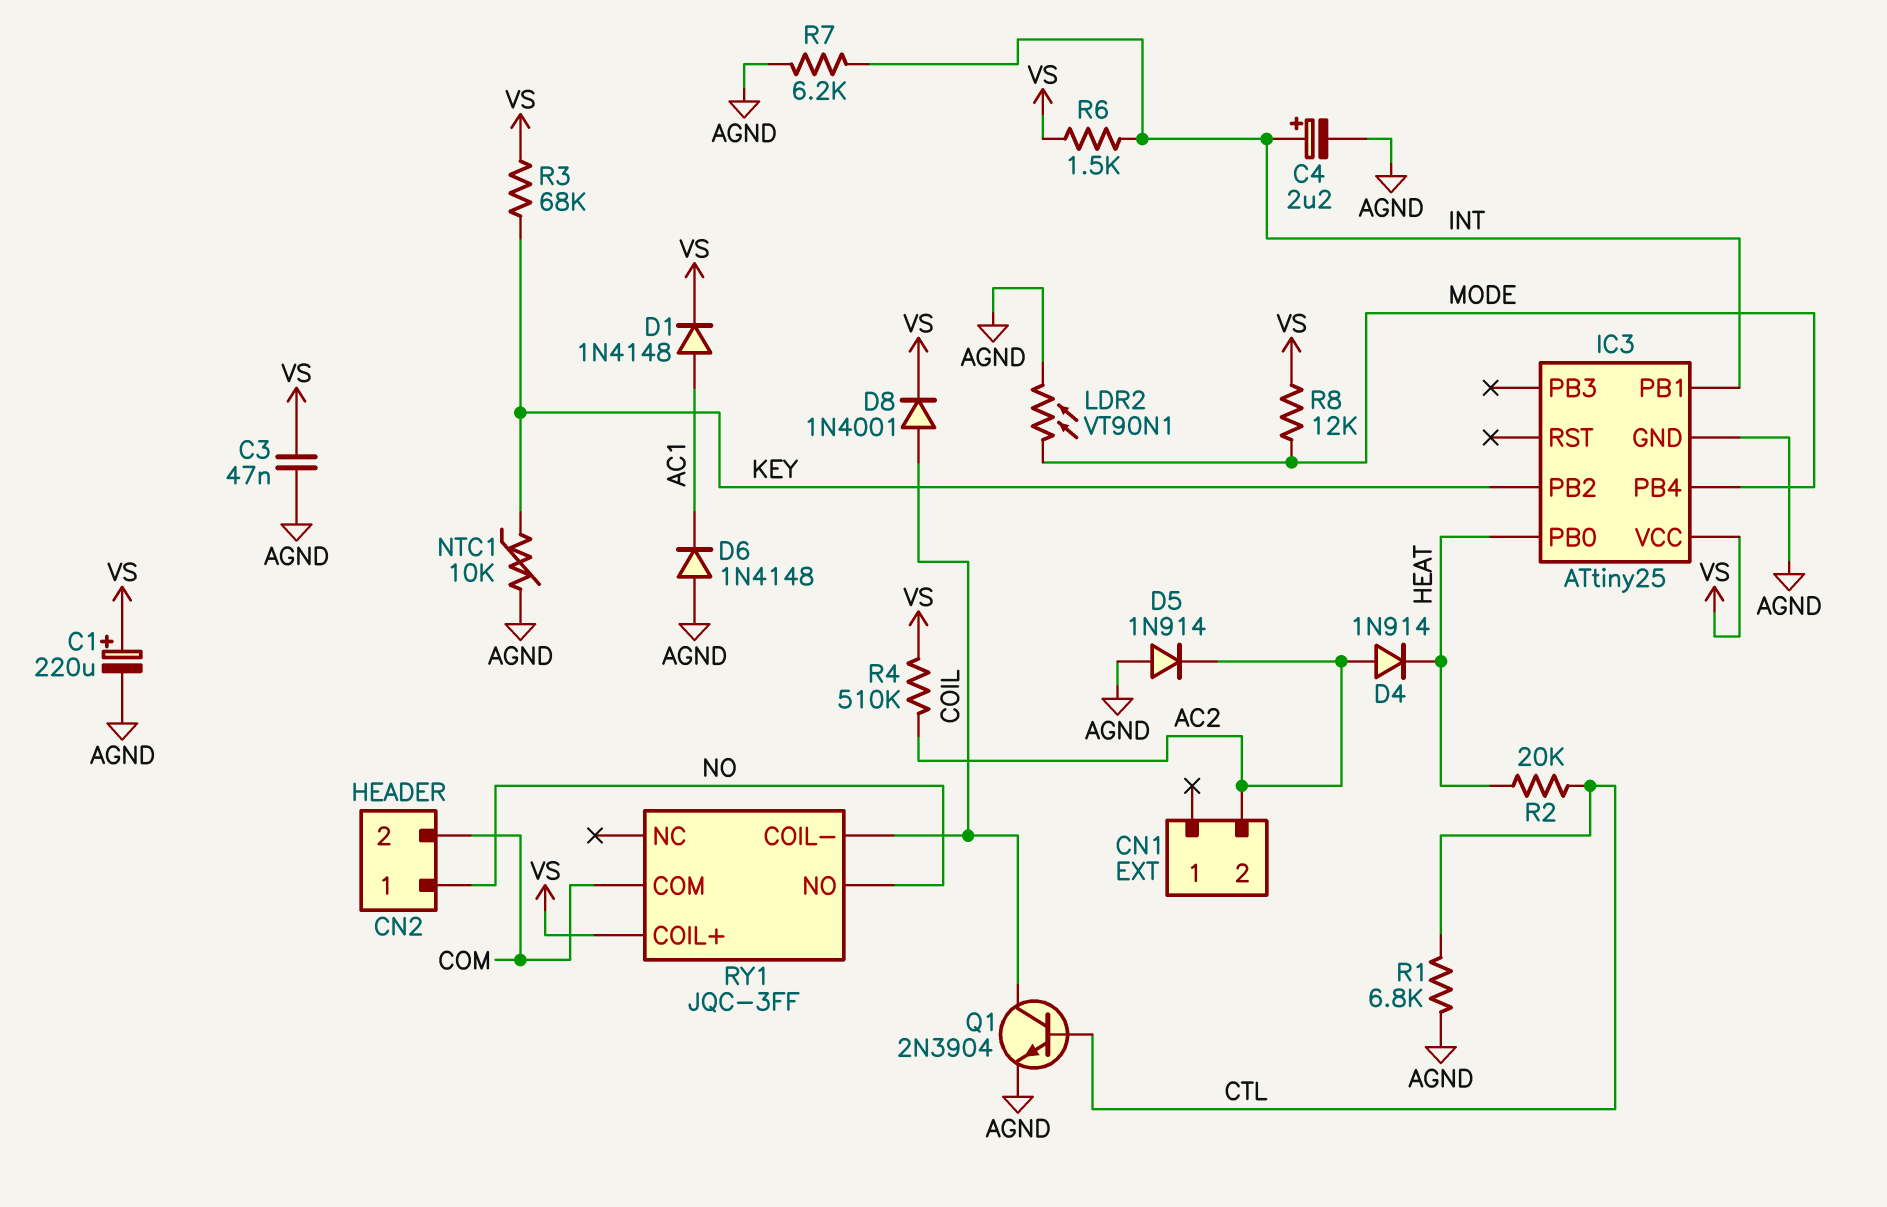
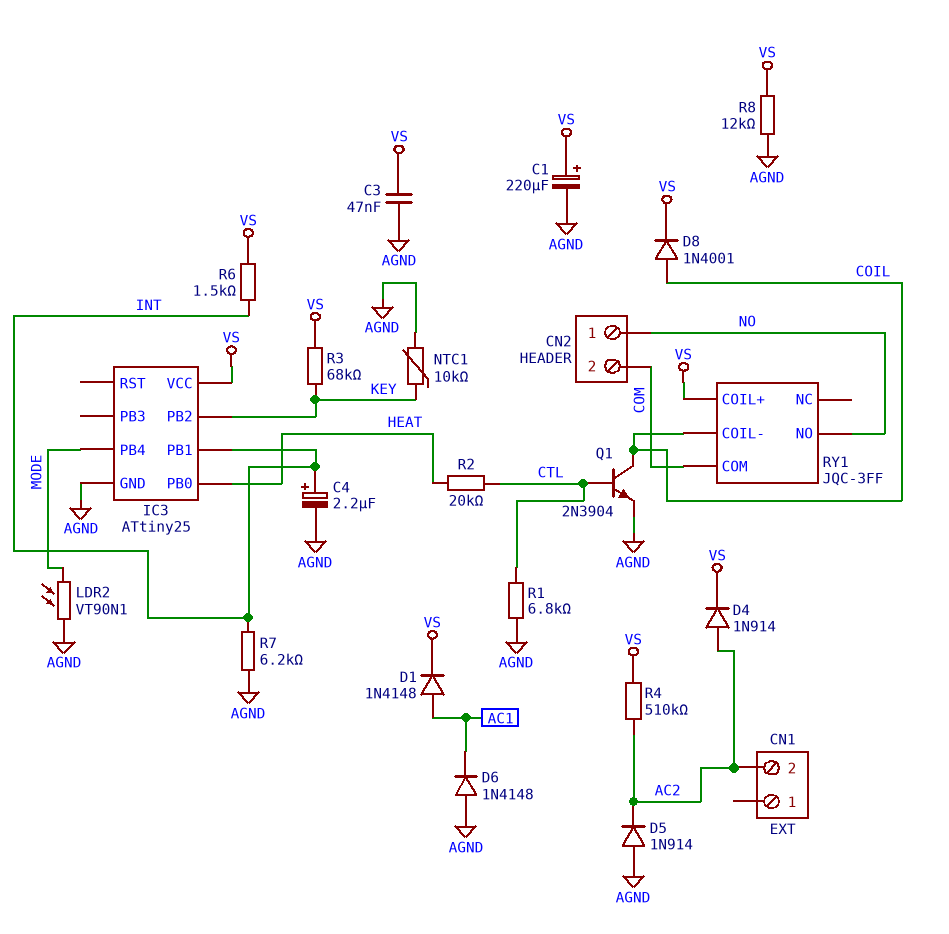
D4: diode 1N914 (A AC2, K HEAT) -> diode 1N914 (A AC2, K VS)
R8: 12k (MODE, VS) -> 12k (AGND, VS)

